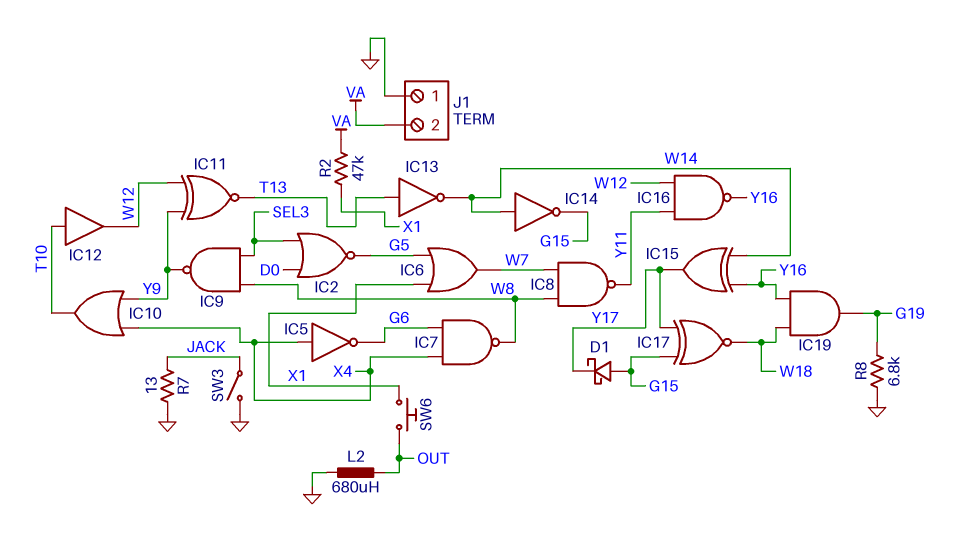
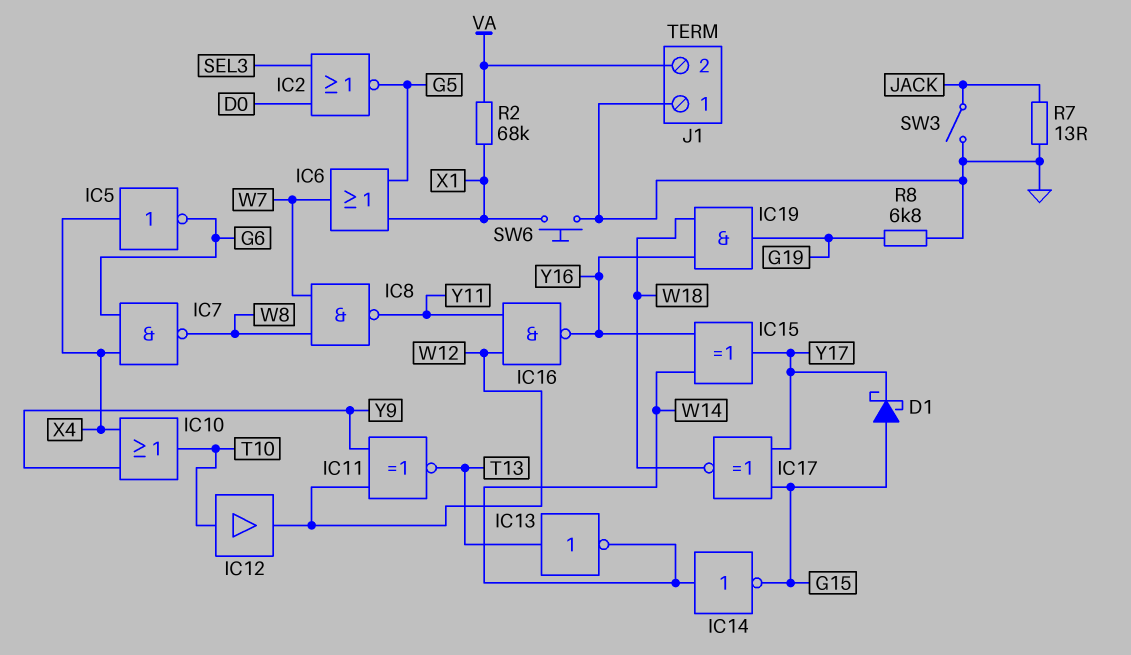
IC9: NAND (in SEL3, in W8, out Y9) -> none
L2: 680uH (GND, OUT) -> none
R2: 47k (VA, X1) -> 68k (VA, X1)
SW6: button (OUT, X1) -> button (GND, X1)

